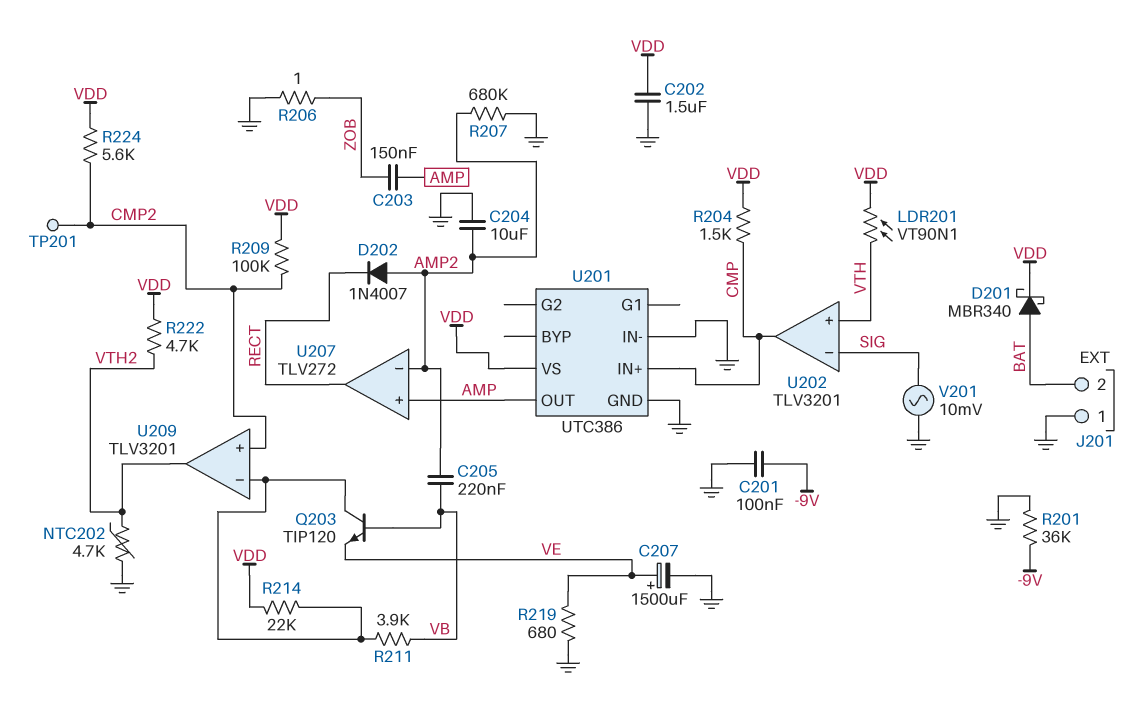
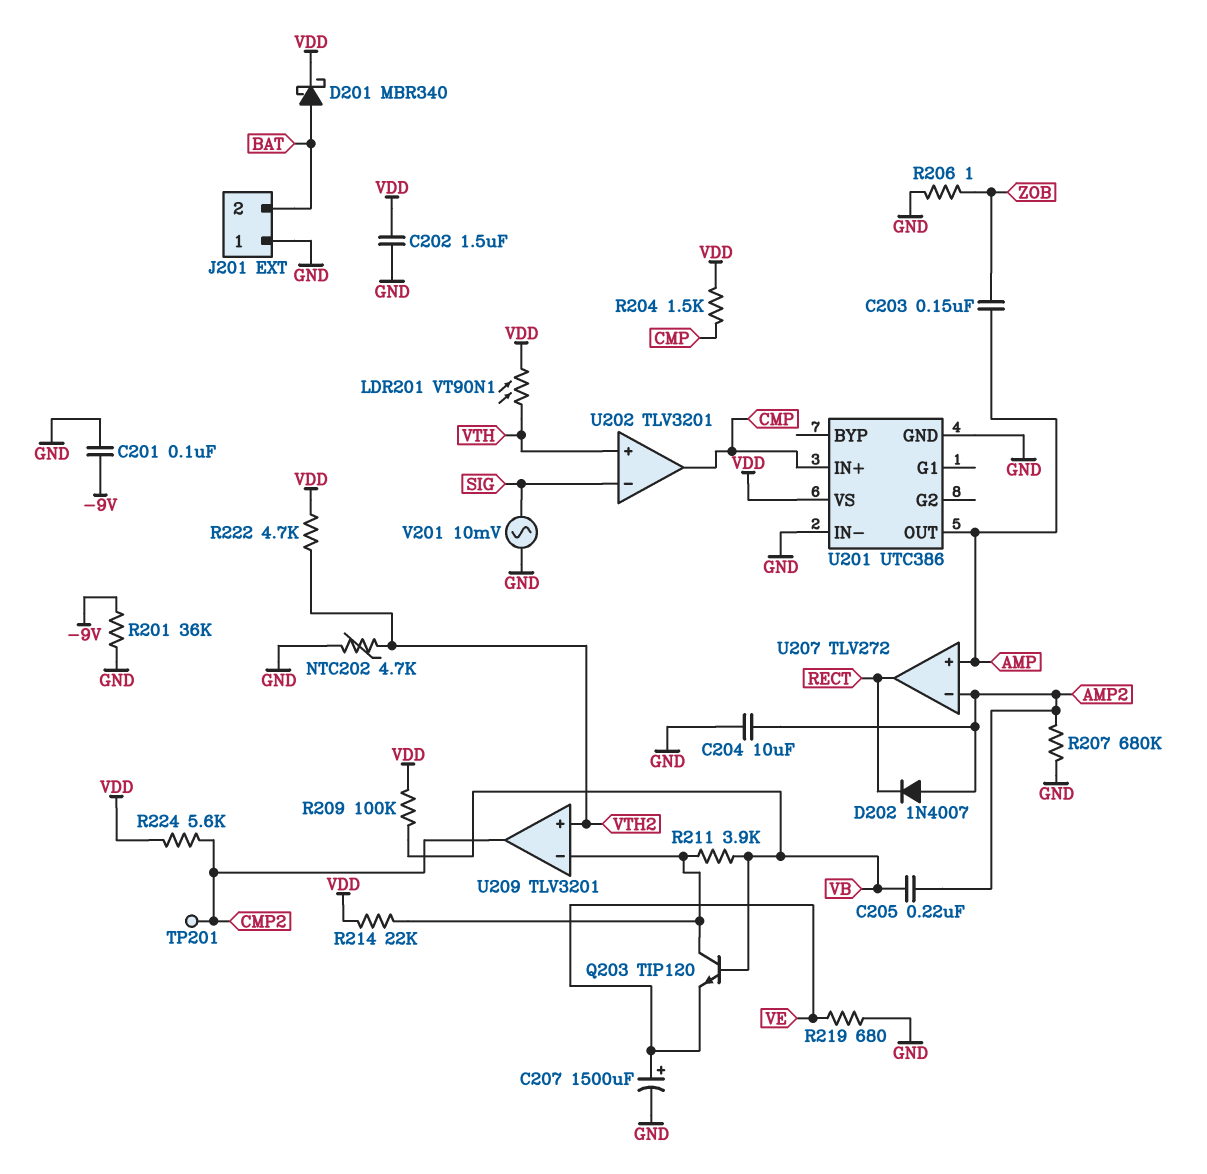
R209: 100k (CMP2, VDD) -> 100k (VB, VDD)
U209 pin in+: CMP2 -> VTH2
U209 pin out: VTH2 -> CMP2

